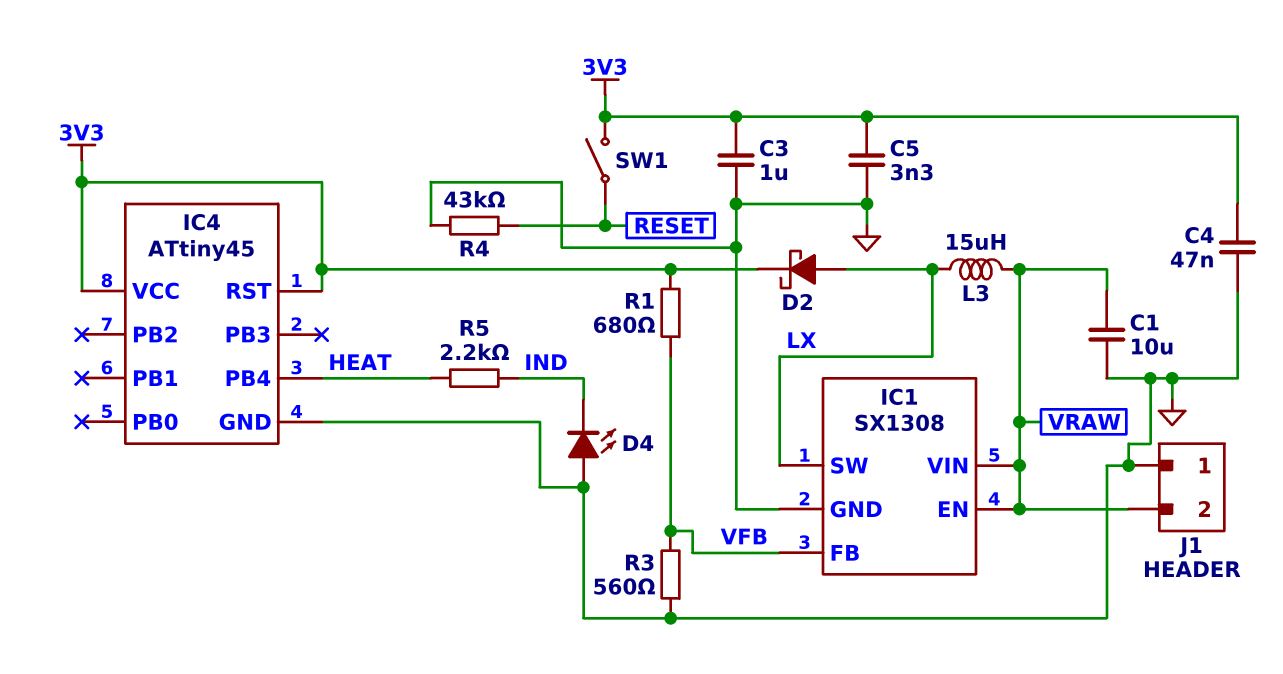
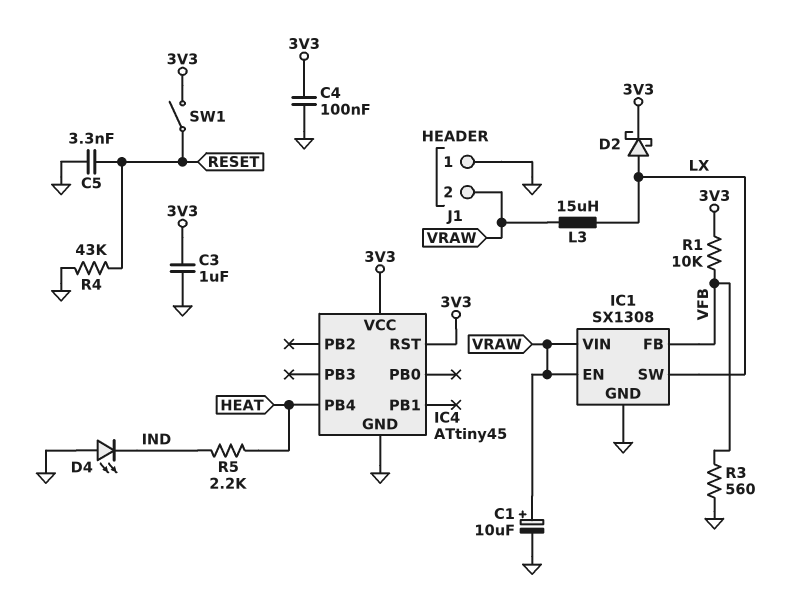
C1: 10uF (GND, VRAW) -> 10uF (plus VRAW, minus GND)
C4: 47nF (3V3, GND) -> 100nF (3V3, GND)
C5: 3.3nF (3V3, GND) -> 3.3nF (GND, RESET)
R1: 680 (3V3, VFB) -> 10k (3V3, VFB)

